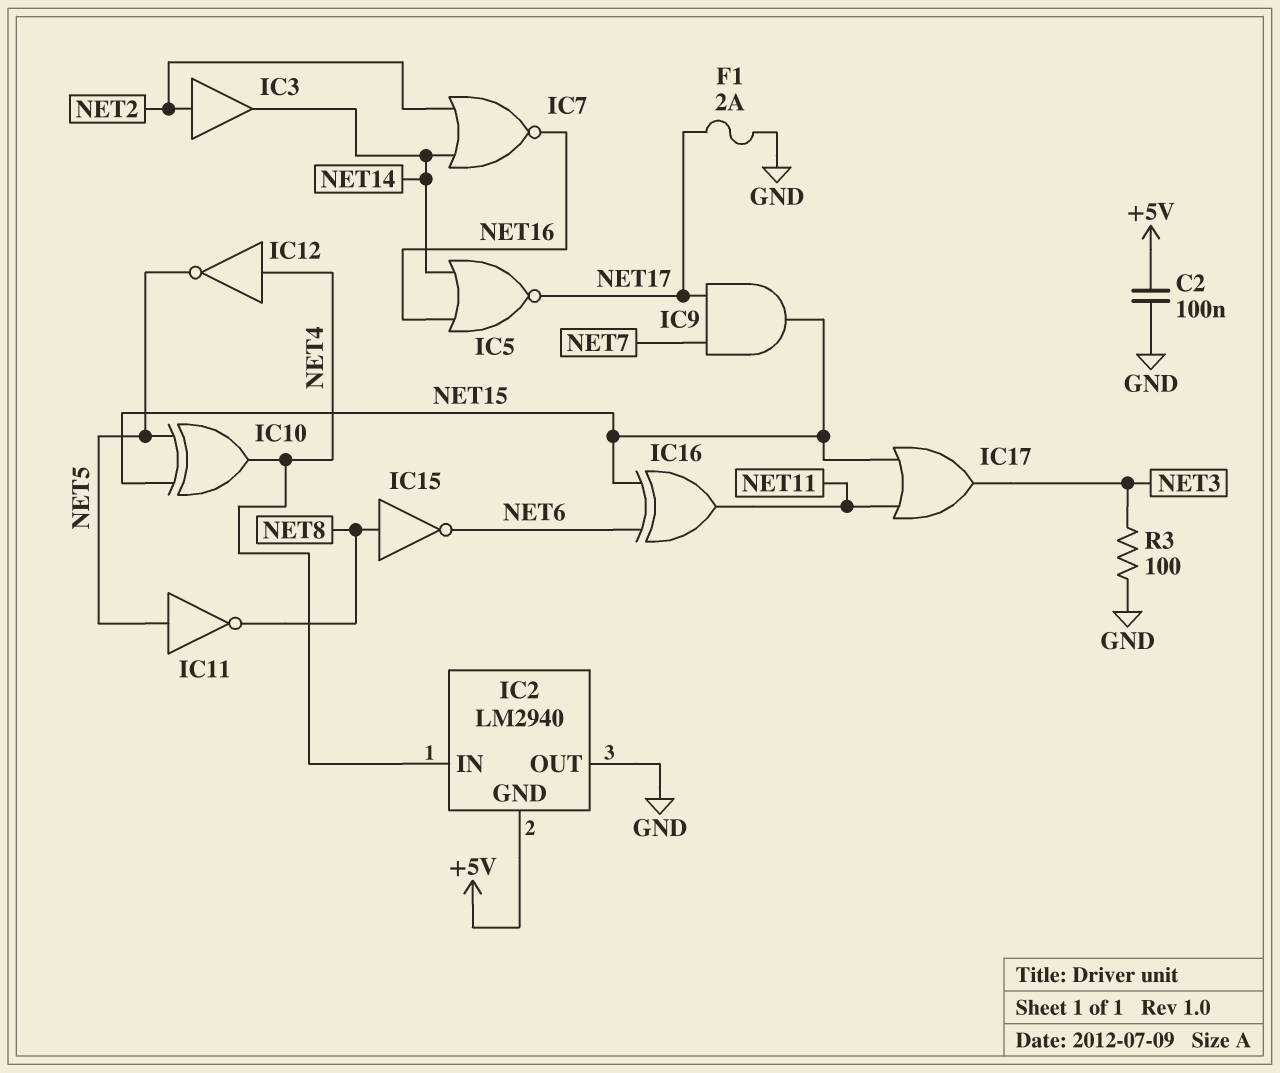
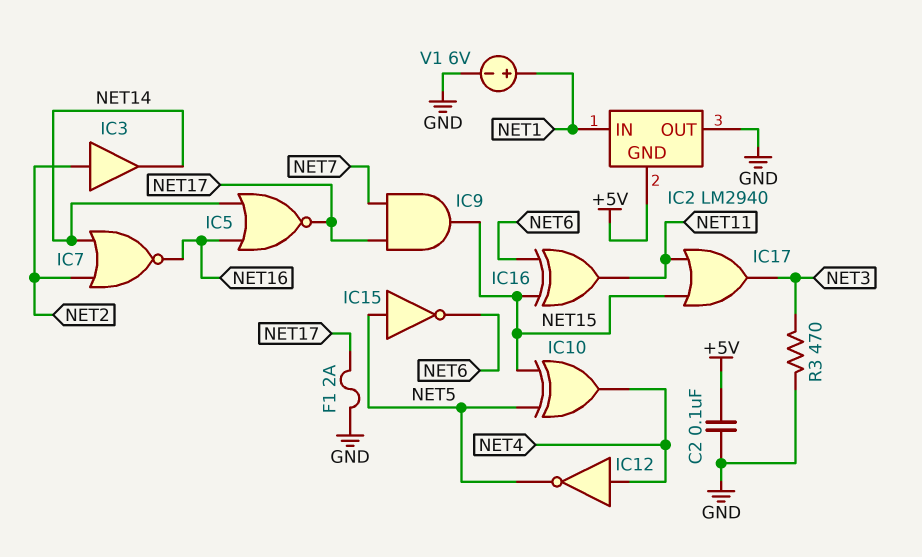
IC2 pin IN: NET4 -> NET1
IC11: NOT (in NET5, out NET8) -> none
IC15: NOT (in NET8, out NET6) -> NOT (in NET5, out NET6)
R3: 100 (GND, NET3) -> 470 (GND, NET3)
V1: none -> 6V (plus NET1, minus GND)

